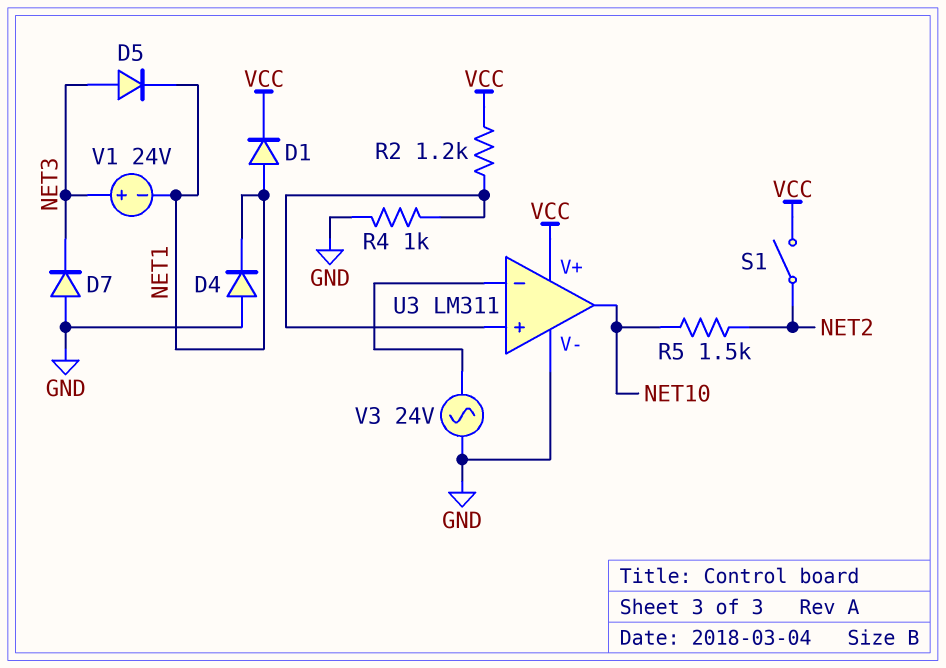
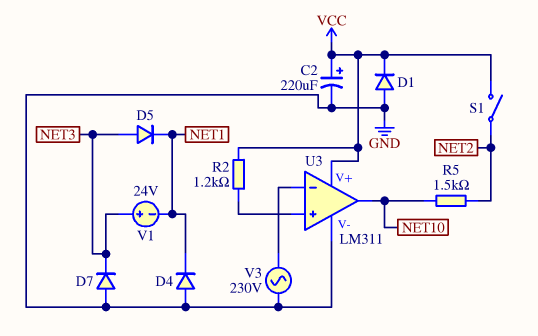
C2: none -> 220uF (plus VCC, minus GND)
D1: diode (A NET1, K VCC) -> diode (A GND, K VCC)
R4: 1k (GND, U3/in+) -> none
V3: AC 24V (GND, U3/in-) -> AC 230V (GND, U3/in-)

